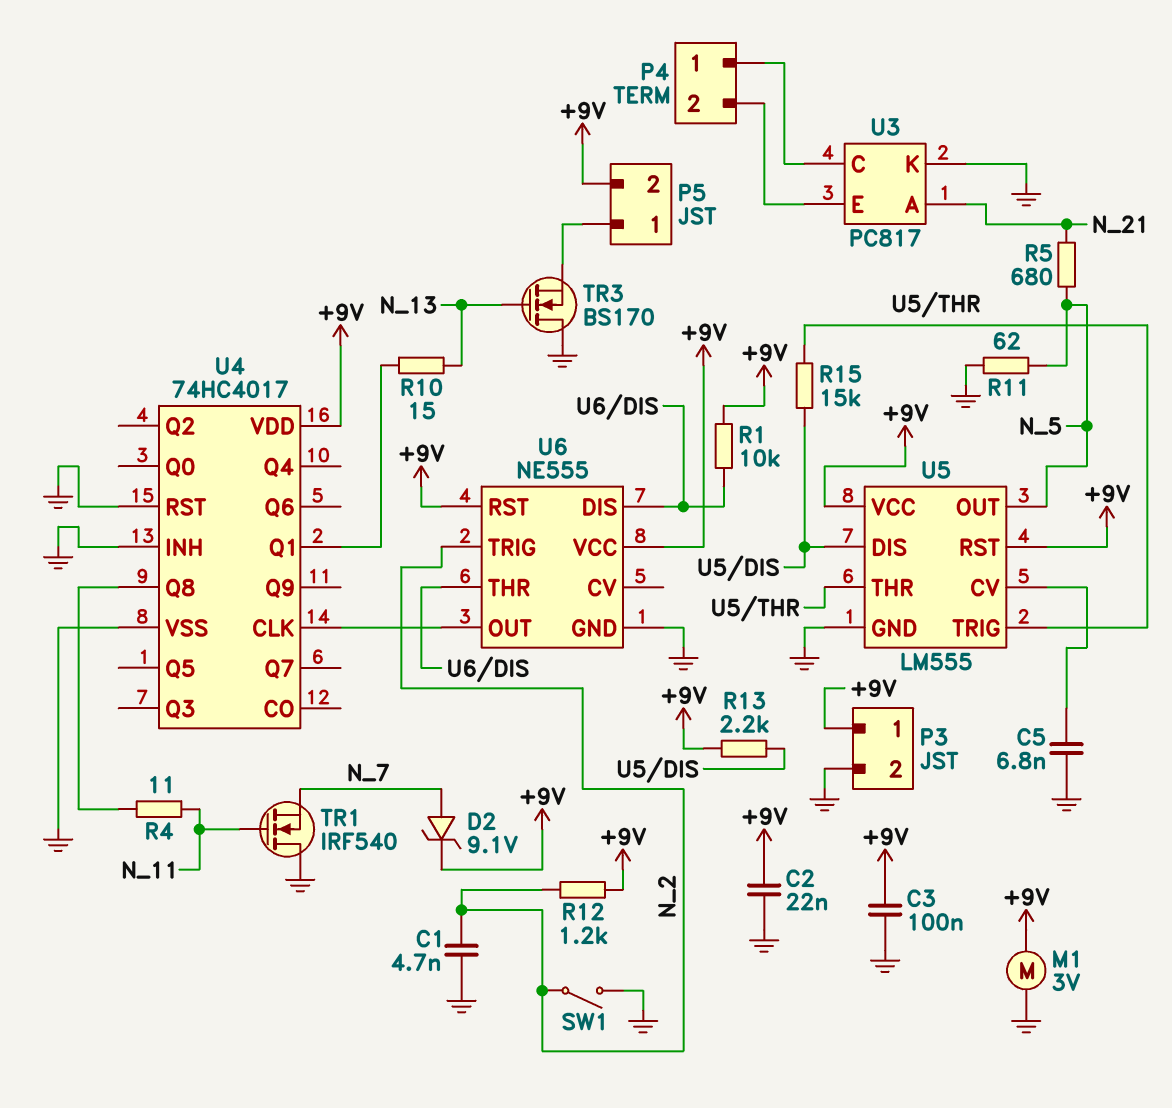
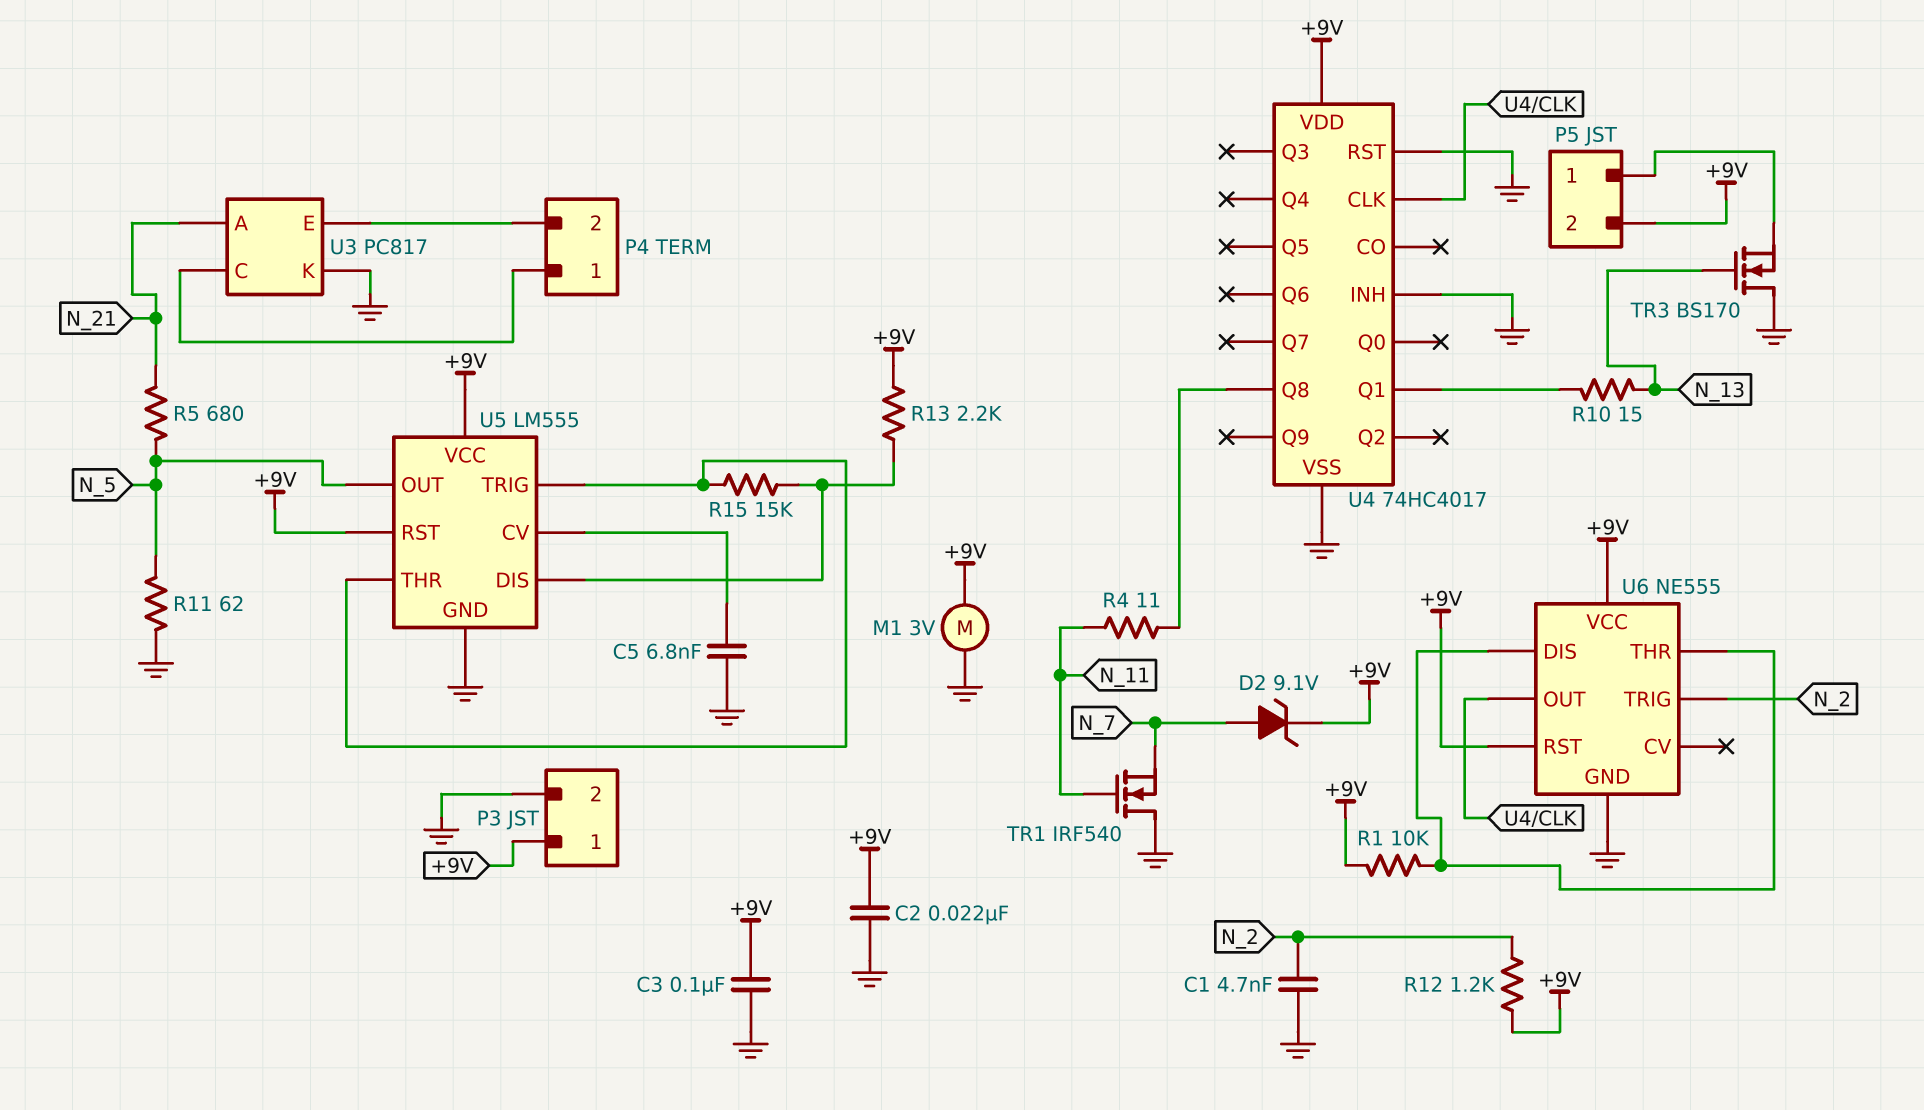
SW1: switch (GND, N_2) -> none

